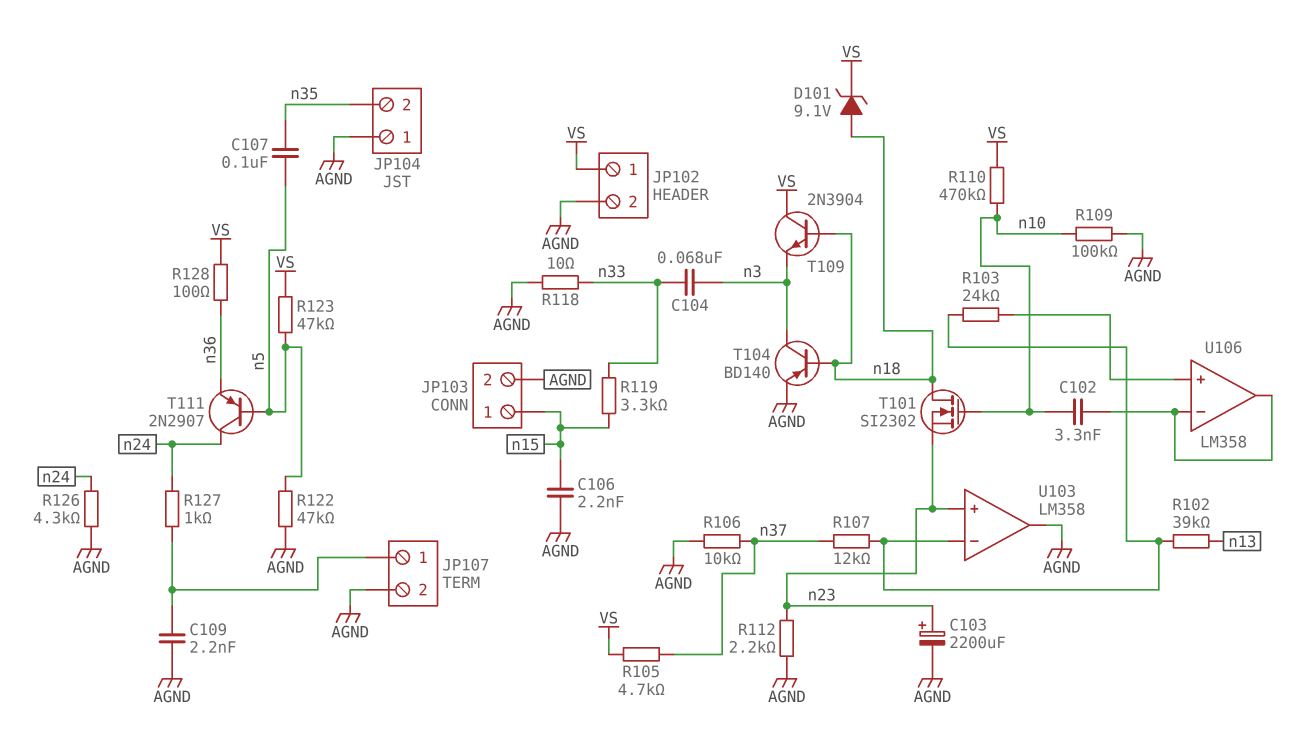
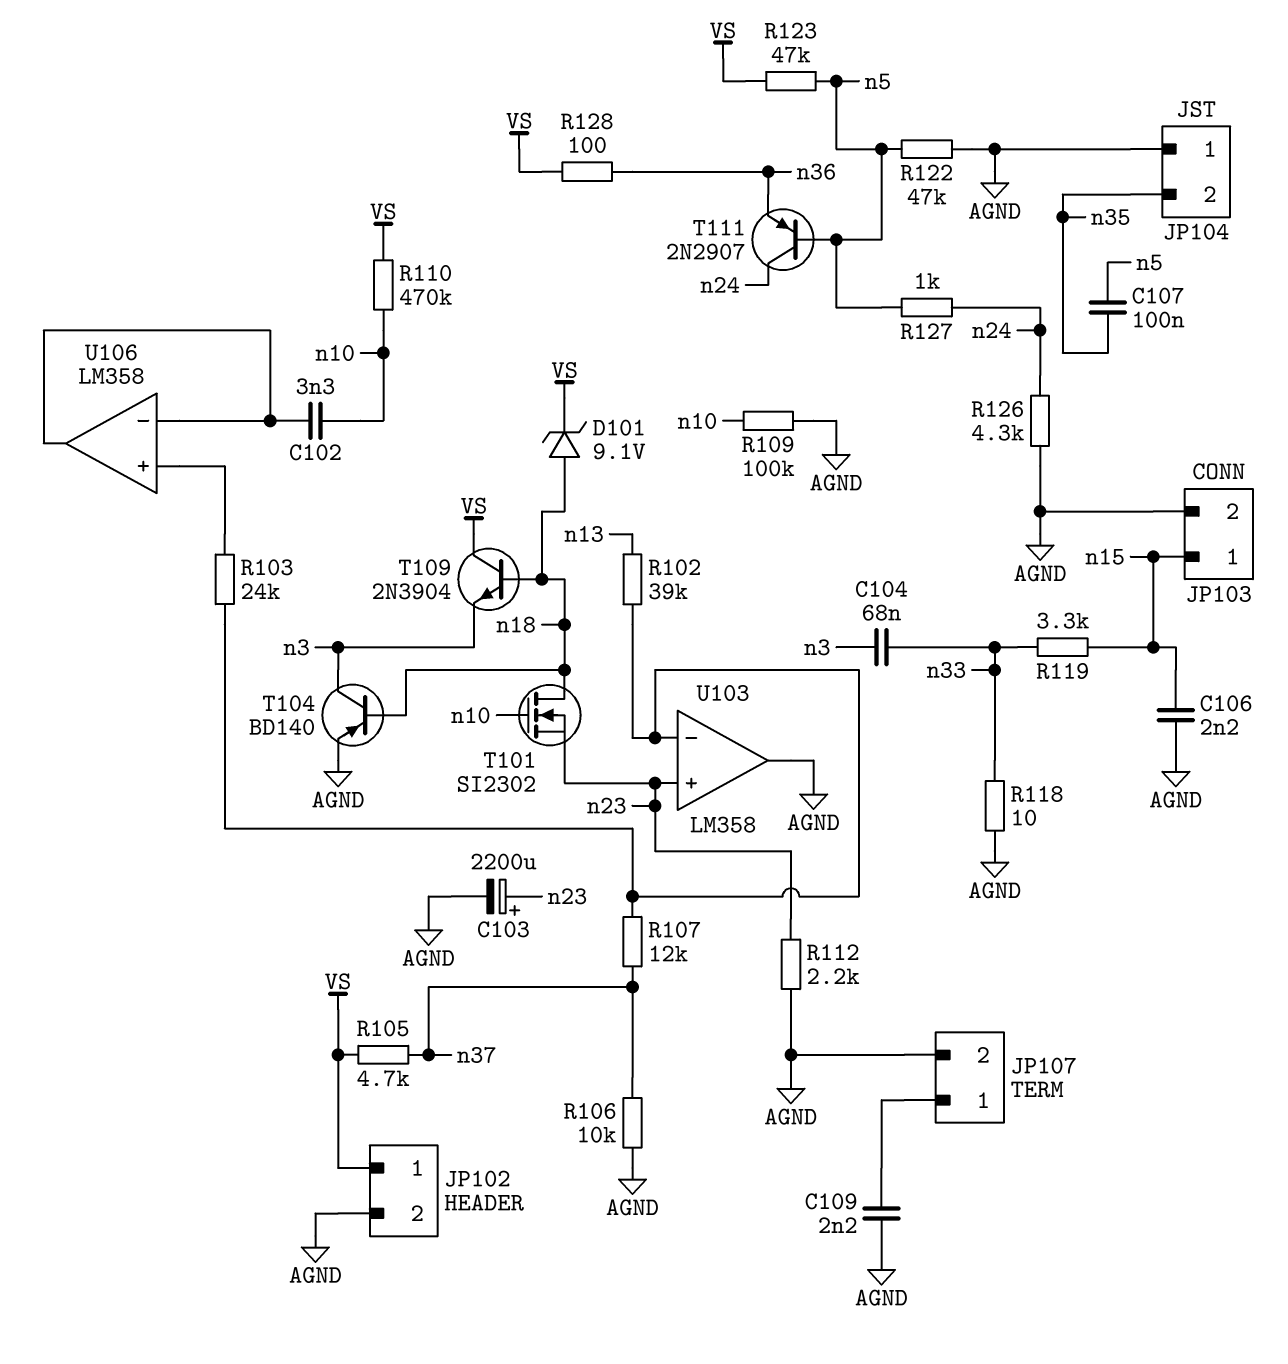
R127: 1k (JP107/1, n24) -> 1k (n5, n24)

